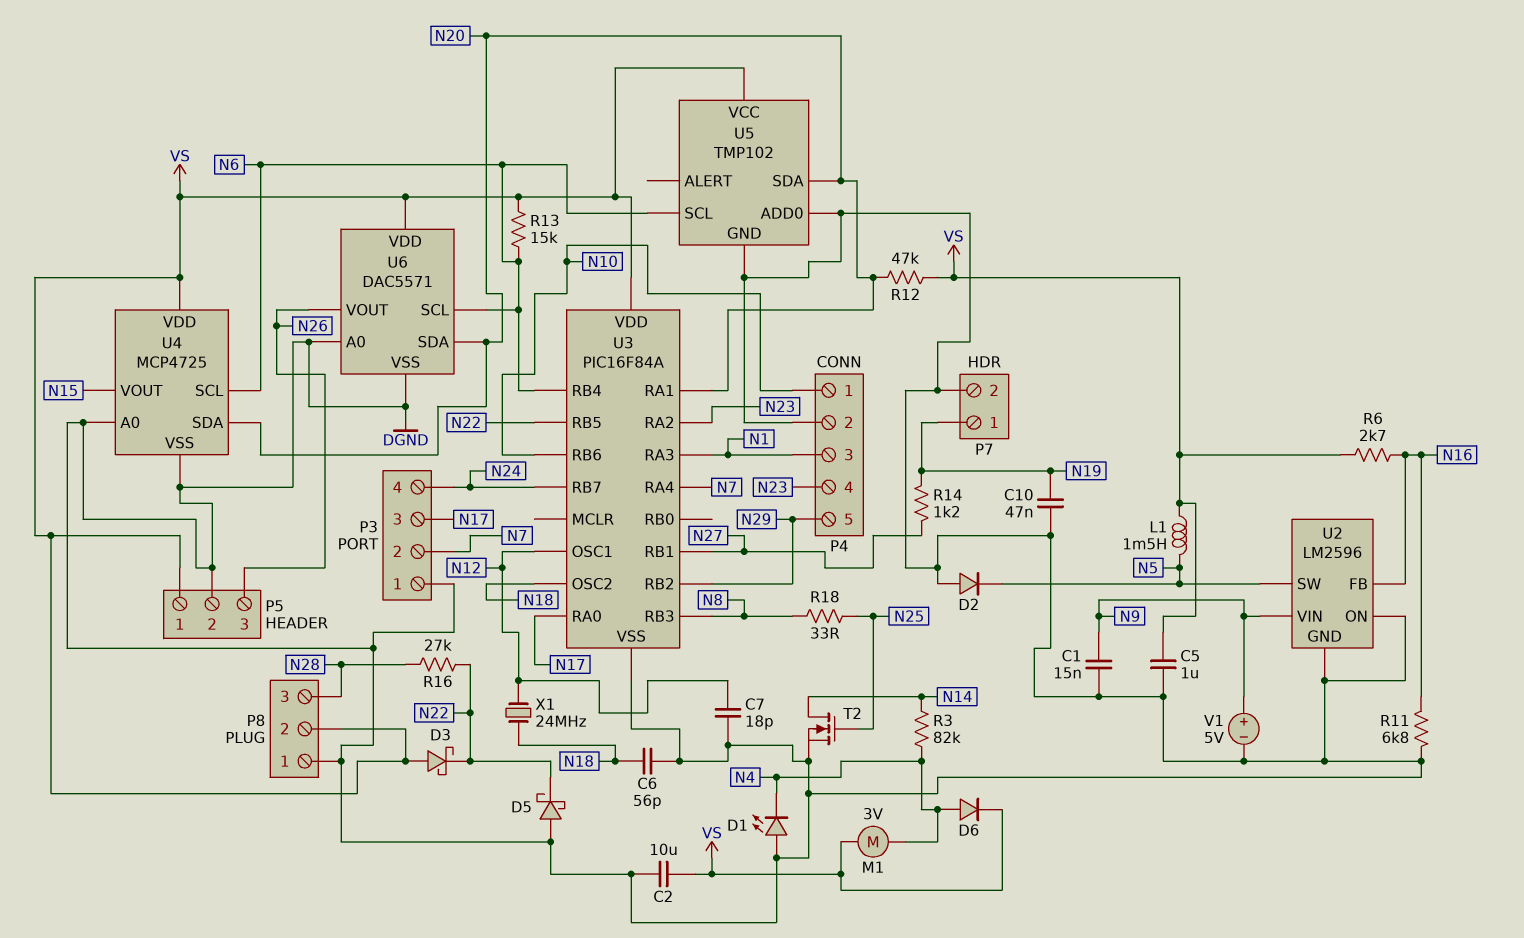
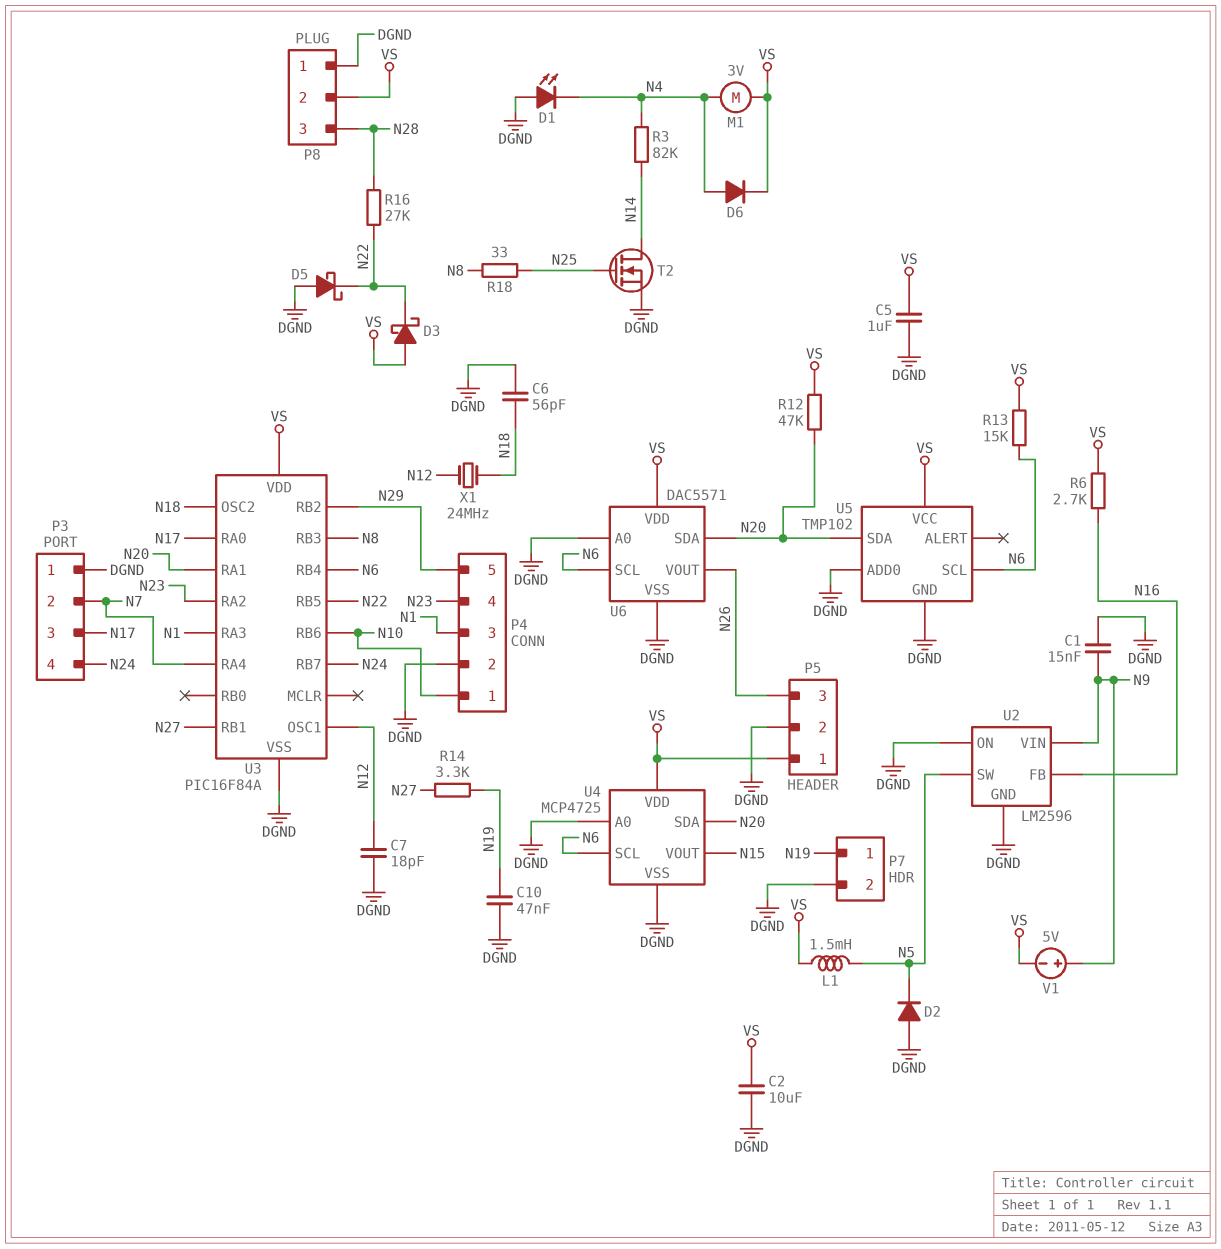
R11: 6.8k (DGND, N16) -> none
R14: 1.2k (N19, N27) -> 3.3k (N19, N27)
V1: 5V (plus N9, minus DGND) -> 5V (plus N9, minus VS)

